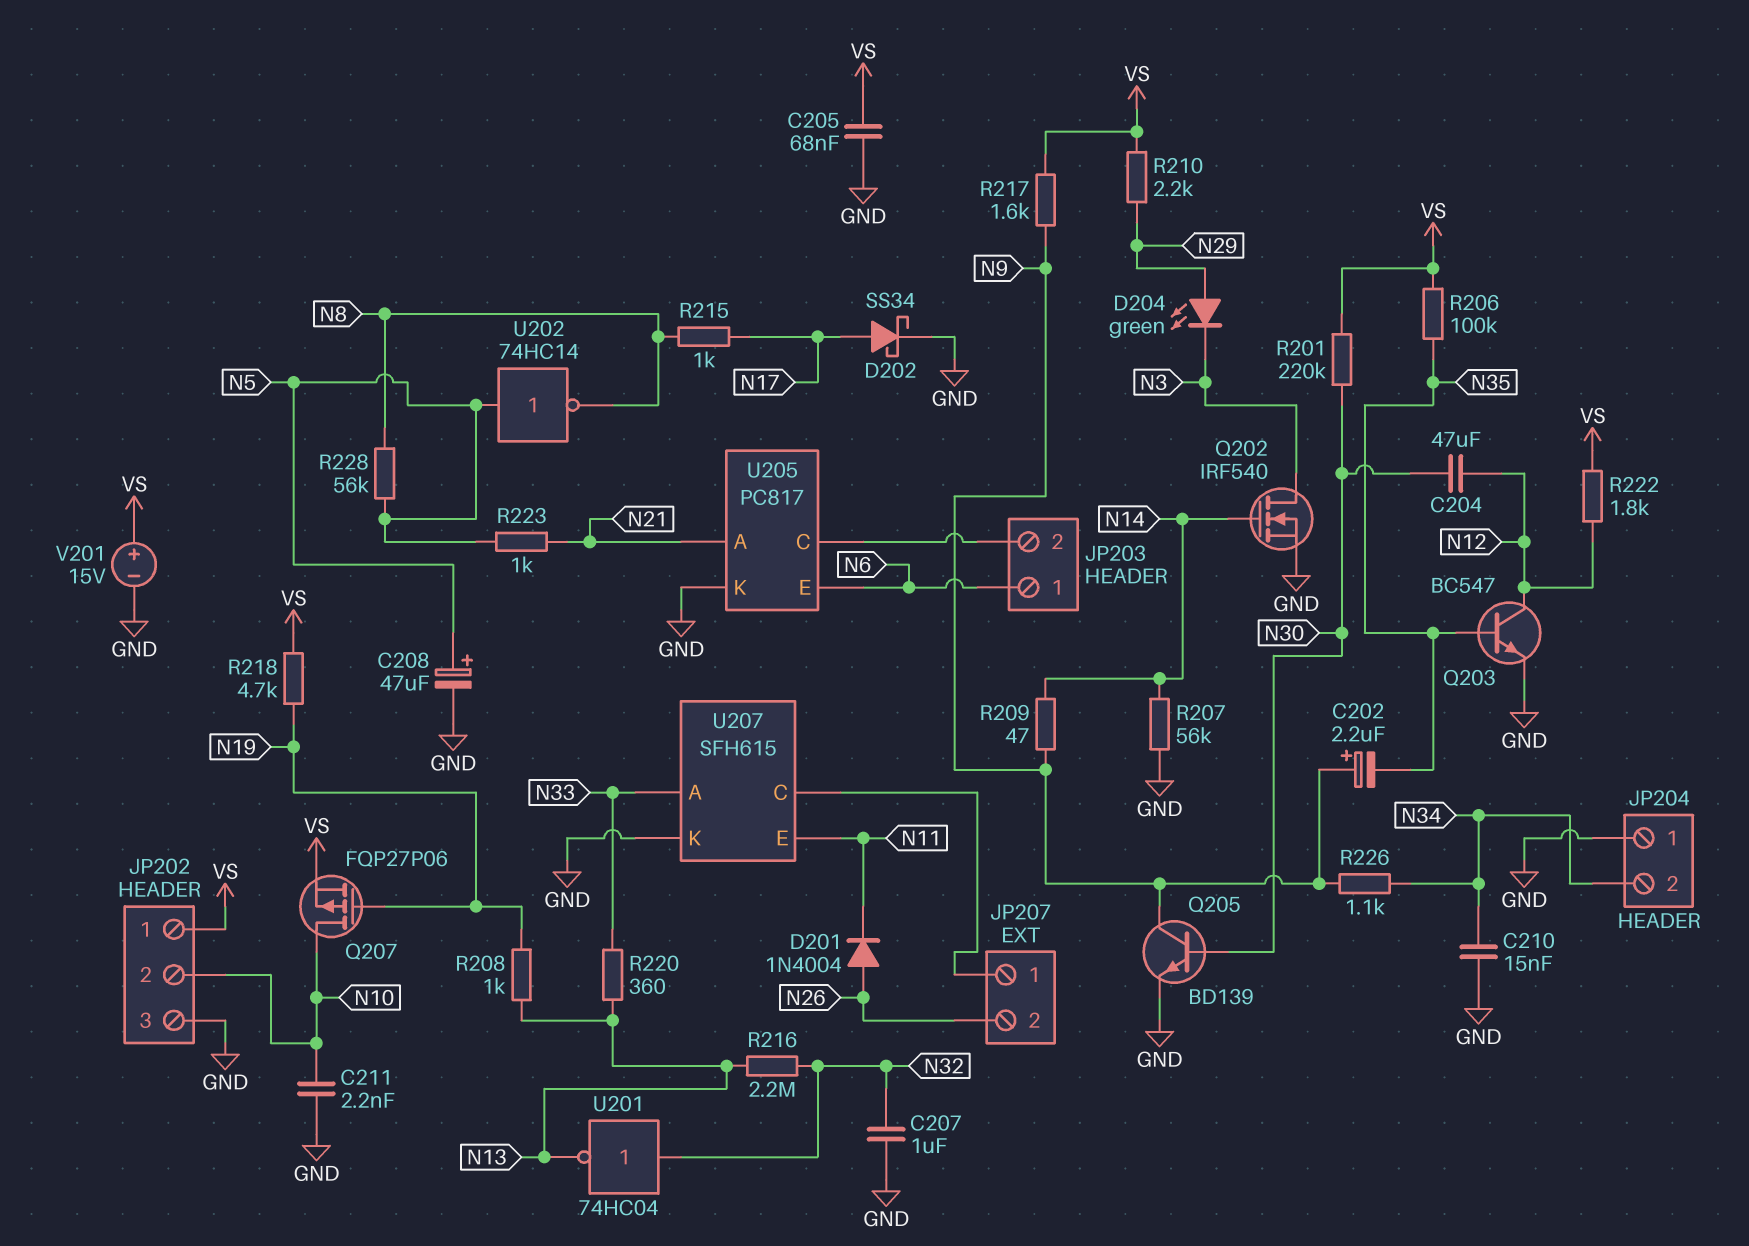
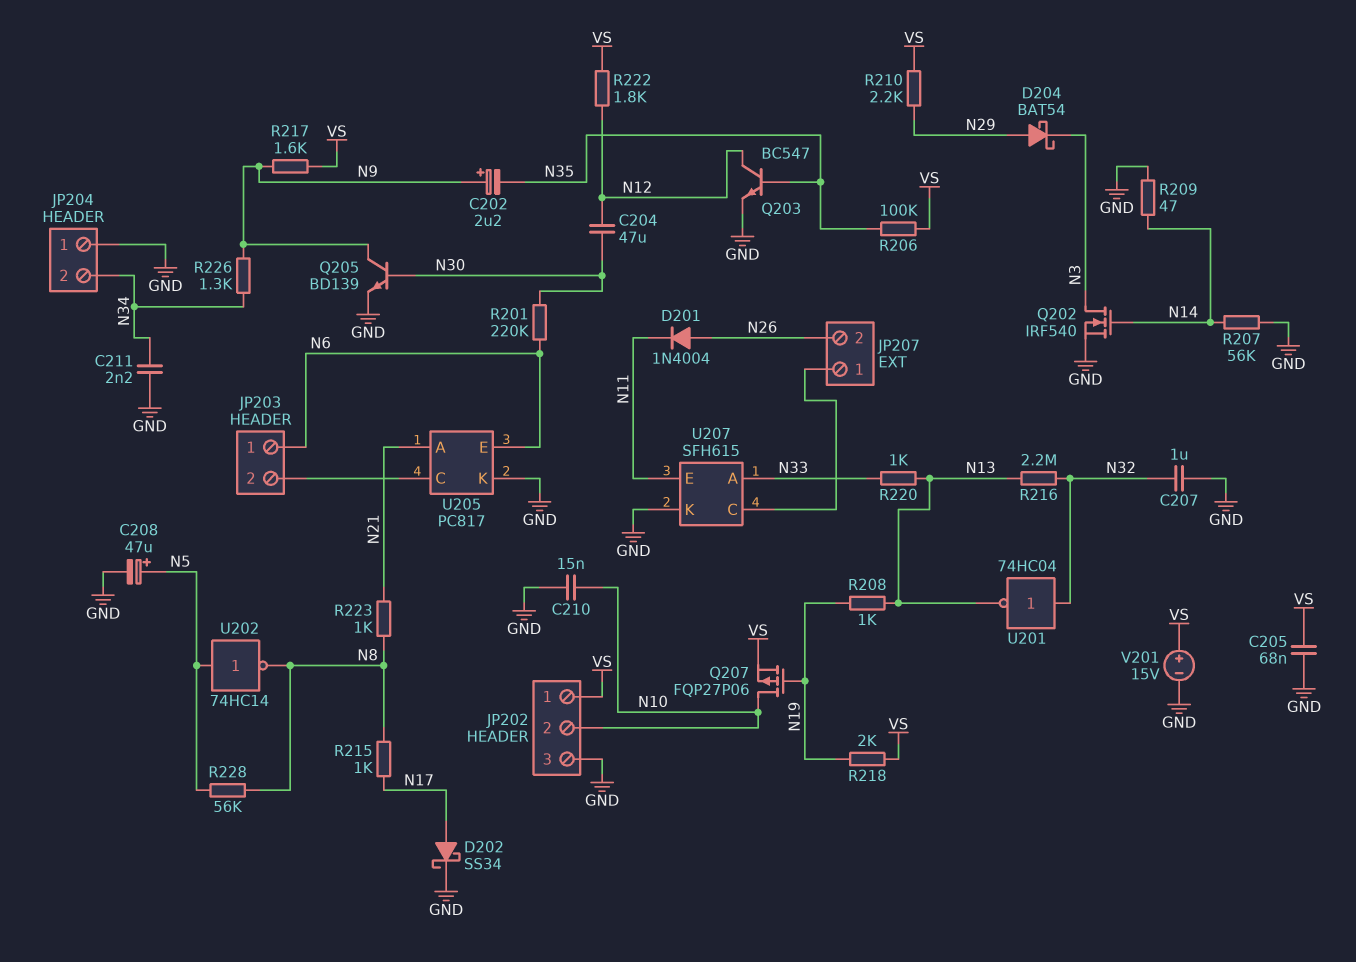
C210: 15nF (GND, N34) -> 15nF (GND, N10)
C211: 2.2nF (GND, N10) -> 2.2nF (GND, N34)
D204: LED green (A N29, K N3) -> schottky BAT54 (A N29, K N3)
R201: 220k (N30, VS) -> 220k (N6, N30)
R209: 47 (N9, N14) -> 47 (GND, N14)
R218: 4.7k (N19, VS) -> 2k (N19, VS)
R220: 360 (N13, N33) -> 1k (N13, N33)
R223: 1k (N5, N21) -> 1k (N8, N21)
R226: 1.1k (N9, N34) -> 1.3k (N9, N34)

